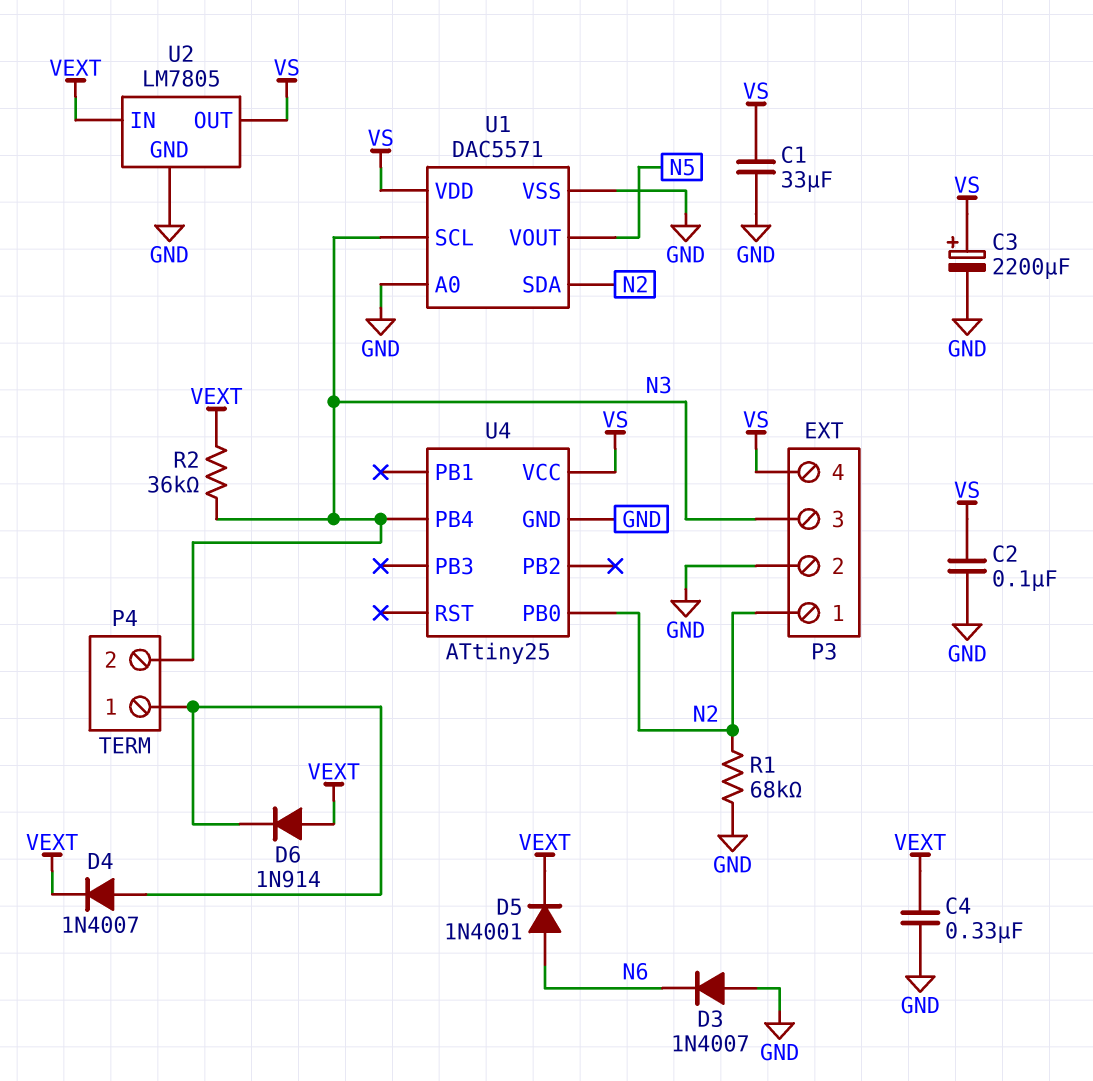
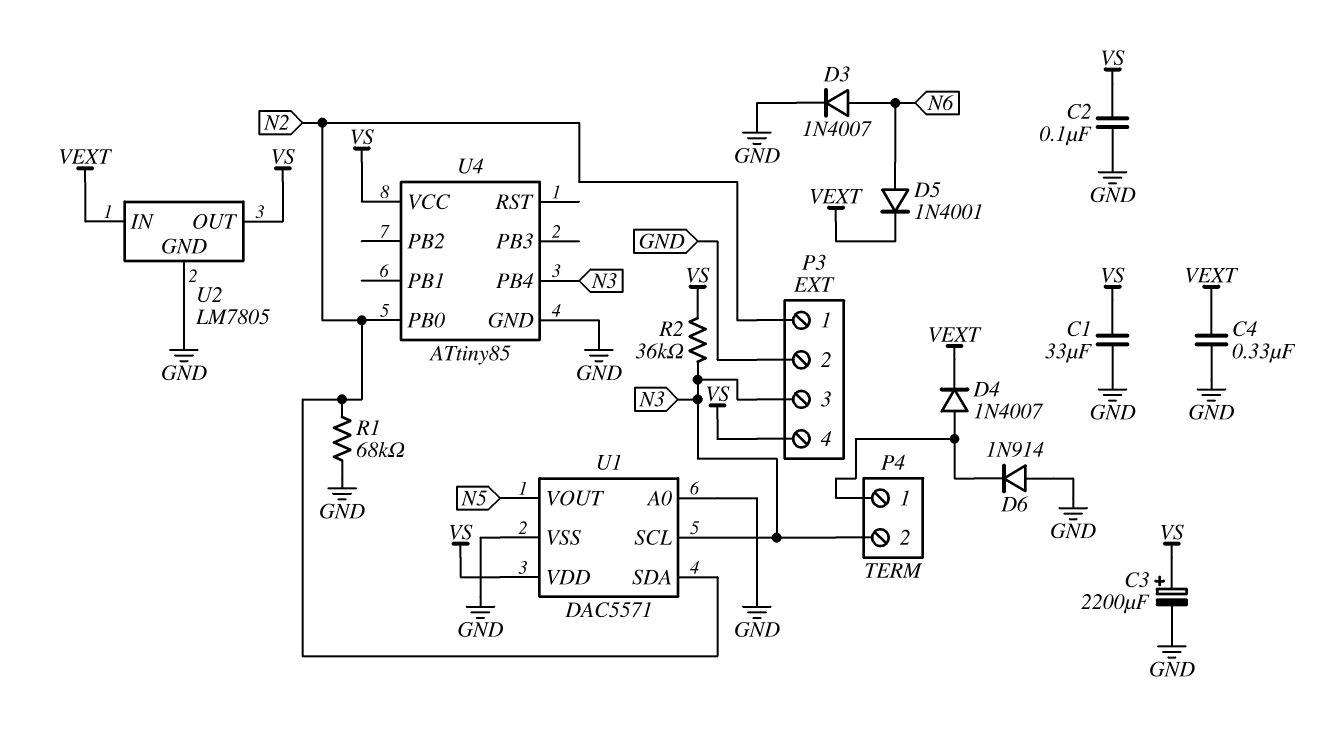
D3: diode 1N4007 (A GND, K N6) -> diode 1N4007 (A N6, K GND)
D6: diode 1N914 (A VEXT, K P4/1) -> diode 1N914 (A GND, K P4/1)
R2: 36k (N3, VEXT) -> 36k (N3, VS)
U4: ATtiny25 -> ATtiny85

